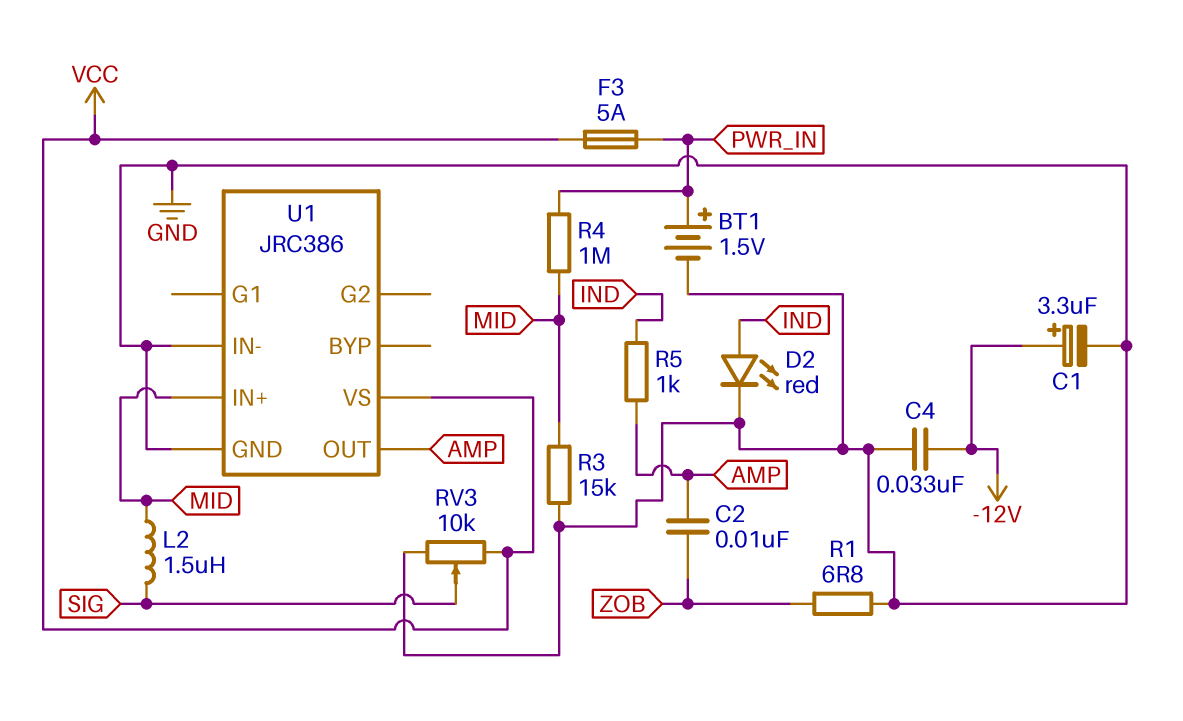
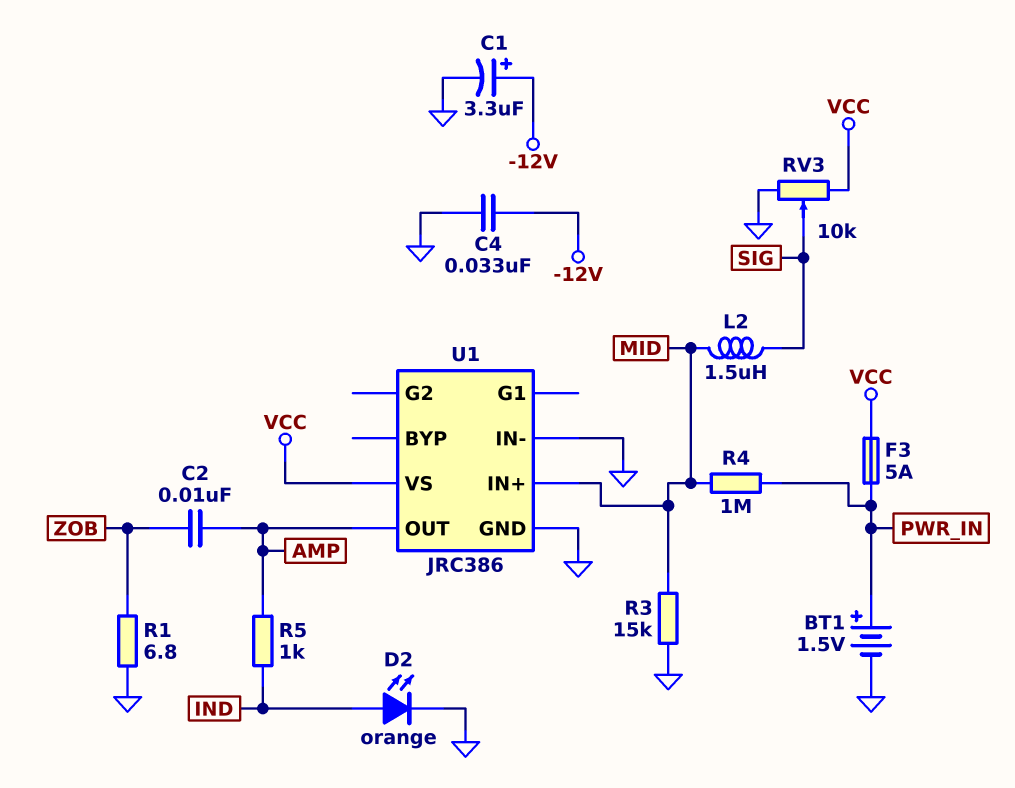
D2: LED red (A IND, K GND) -> LED orange (A IND, K GND)

